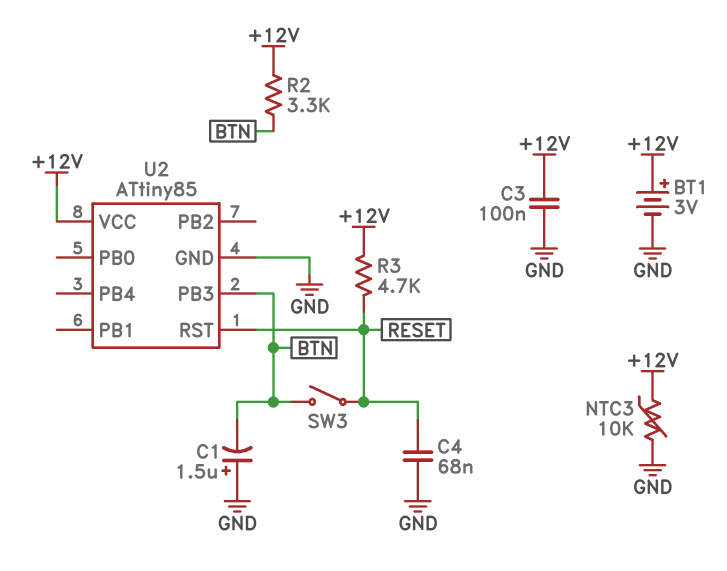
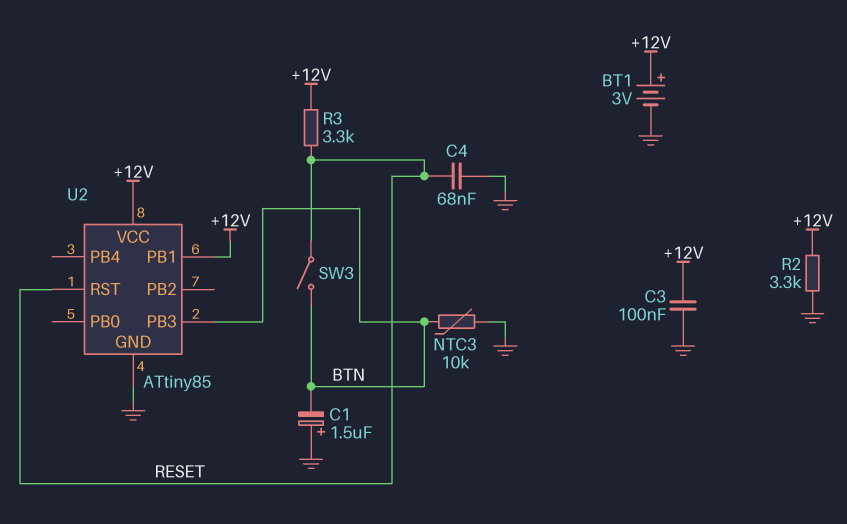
NTC3: 10k (+12V, GND) -> 10k (BTN, GND)
R2: 3.3k (+12V, BTN) -> 3.3k (+12V, GND)
R3: 4.7k (+12V, RESET) -> 3.3k (+12V, RESET)
U2 pin PB1: none -> +12V

